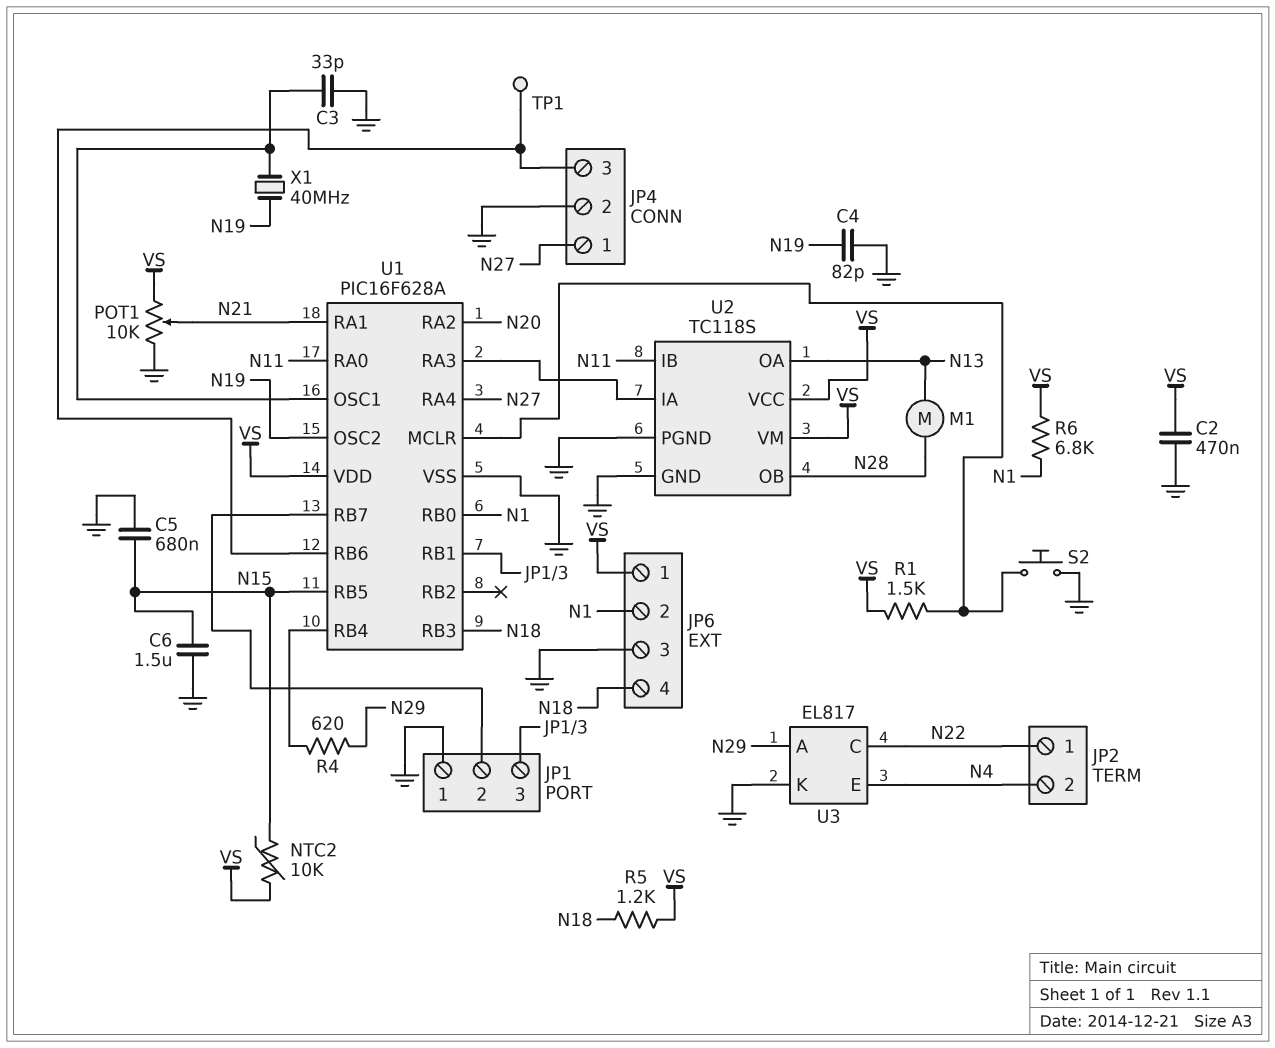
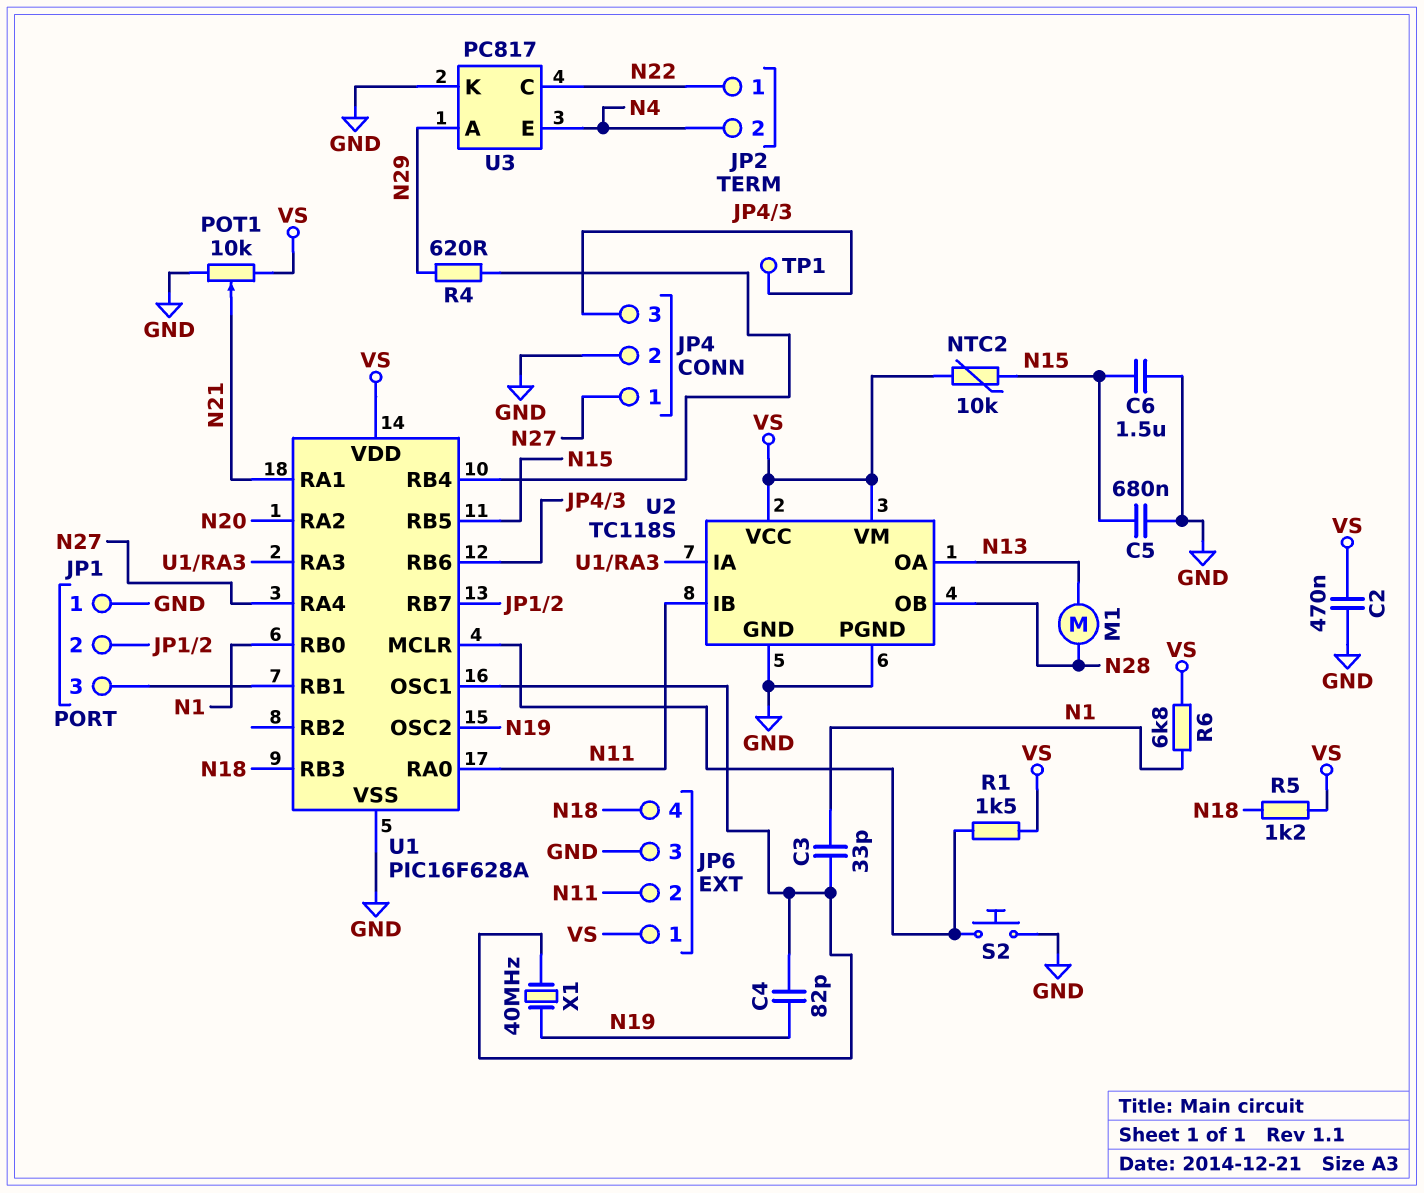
C3: 33pF (GND, U1/OSC1) -> 33pF (N1, U1/OSC1)
C4: 82pF (GND, N19) -> 82pF (N19, U1/OSC1)
JP6 pin 2: N1 -> N11
U3: EL817 -> PC817

